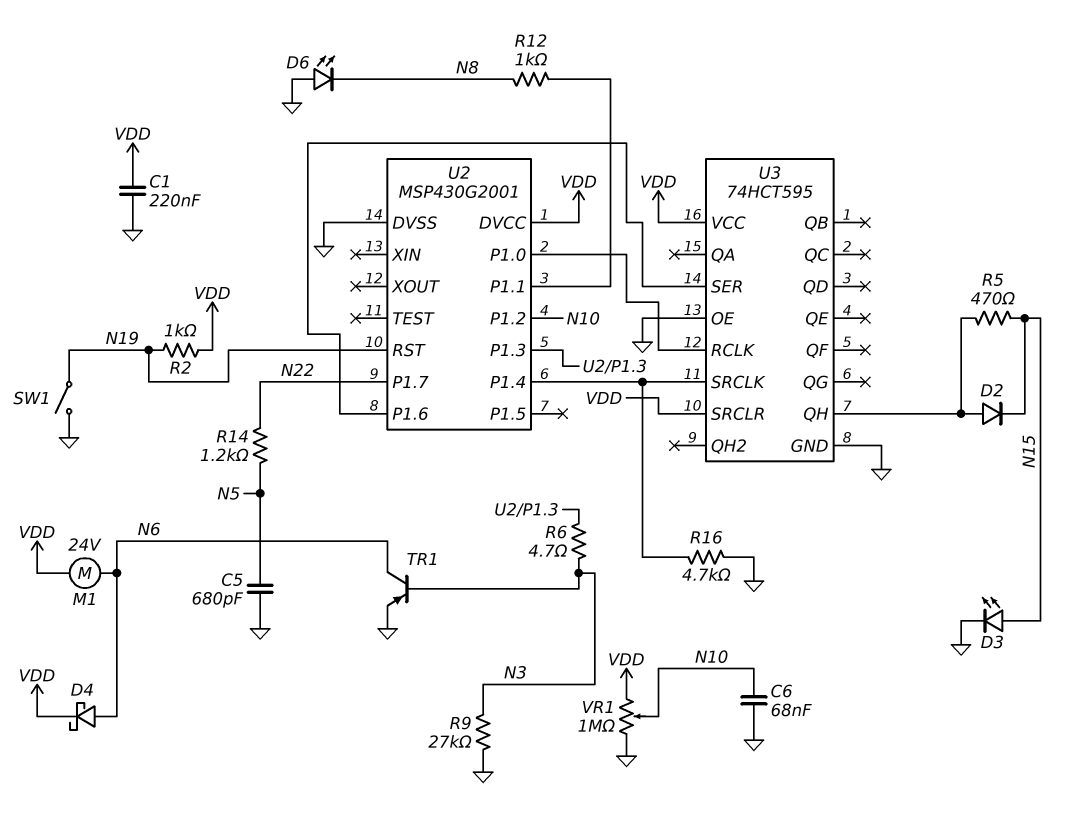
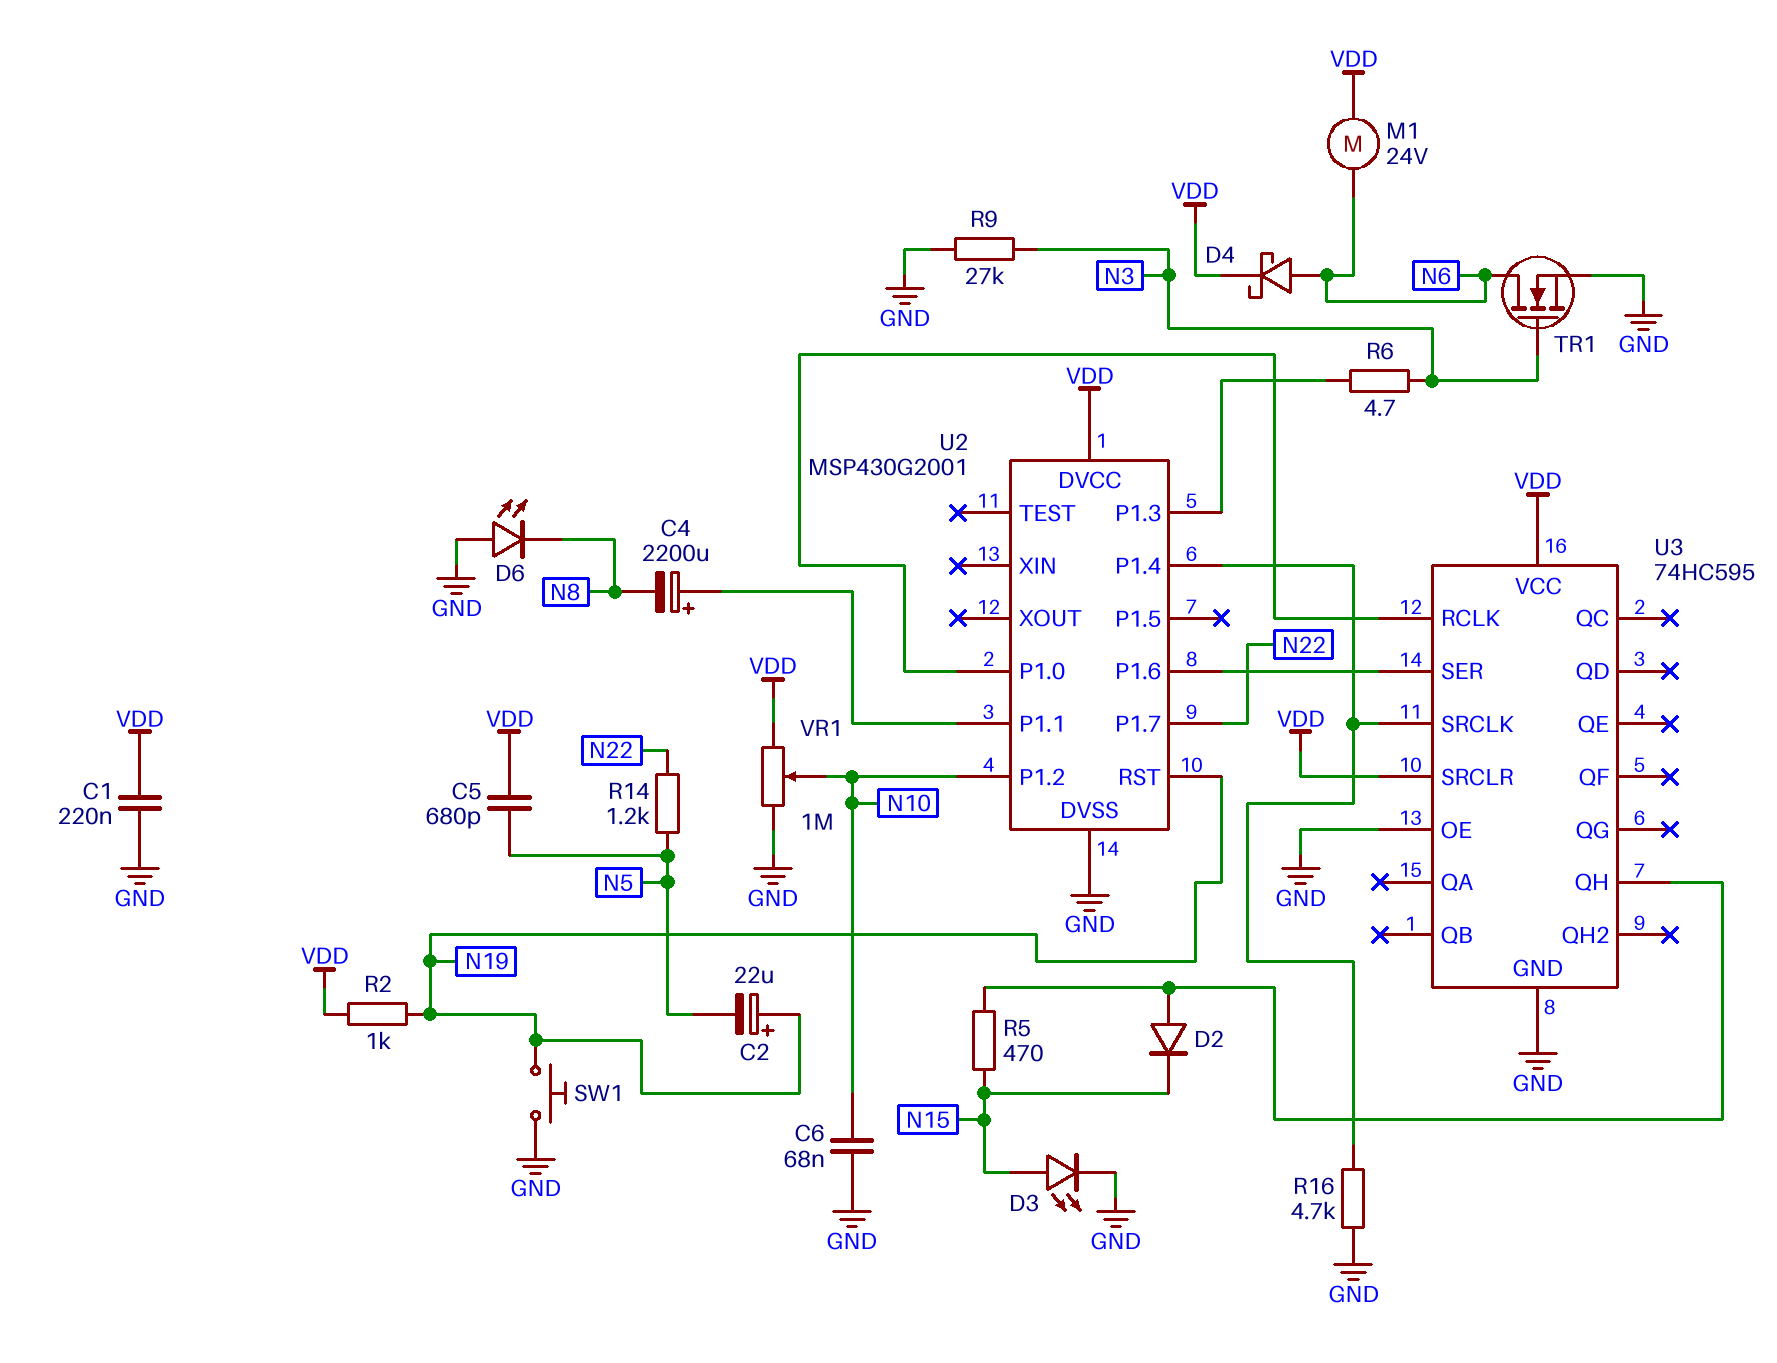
C2: none -> 22uF (plus N19, minus N5)
C4: none -> 2200uF (plus U2/P1.1, minus N8)
C5: 680pF (GND, N5) -> 680pF (N5, VDD)
R12: 1k (N8, U2/P1.1) -> none
SW1: switch (GND, N19) -> button (GND, N19)
TR1: PNP (B N3, C N6, E GND) -> NMOS (G N3, D N6, S GND)
U3: 74HCT595 -> 74HC595

